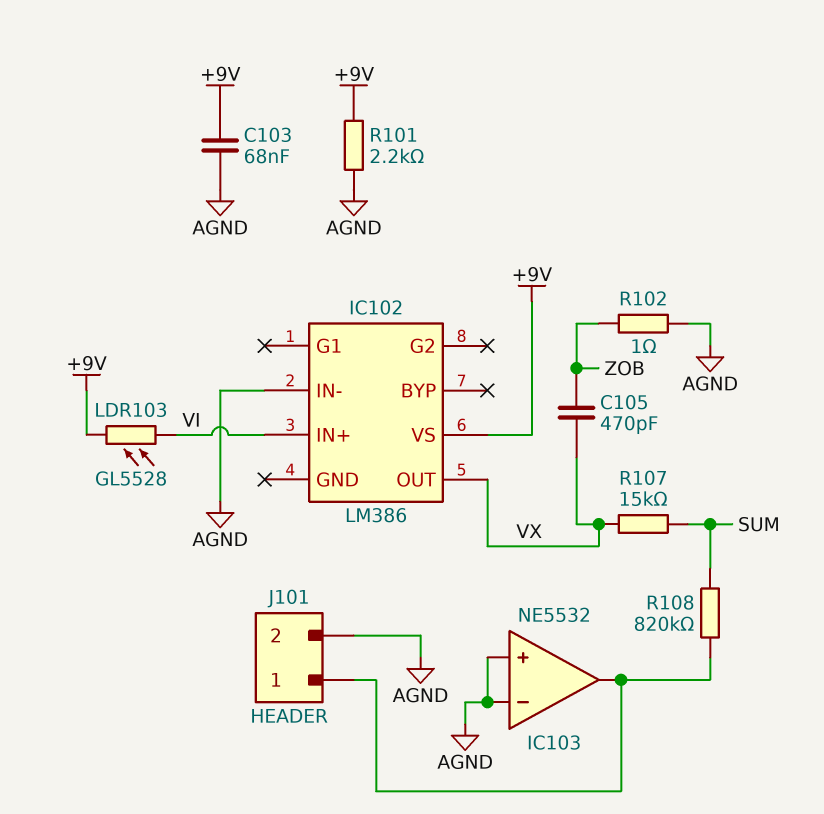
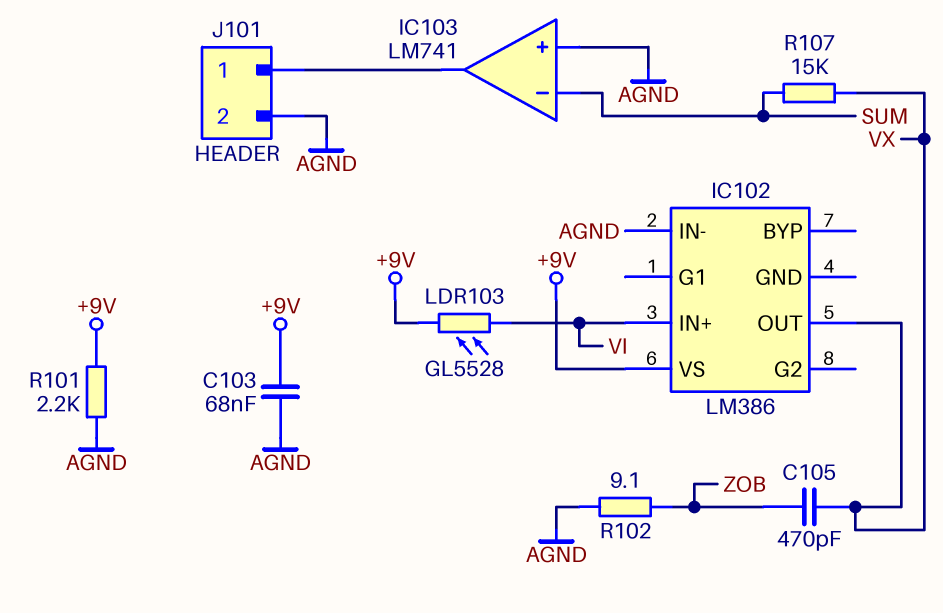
IC103: NE5532 -> LM741
IC103 pin in-: AGND -> SUM
R102: 1 (AGND, ZOB) -> 9.1 (AGND, ZOB)
R108: 820k (IC103/out, SUM) -> none

